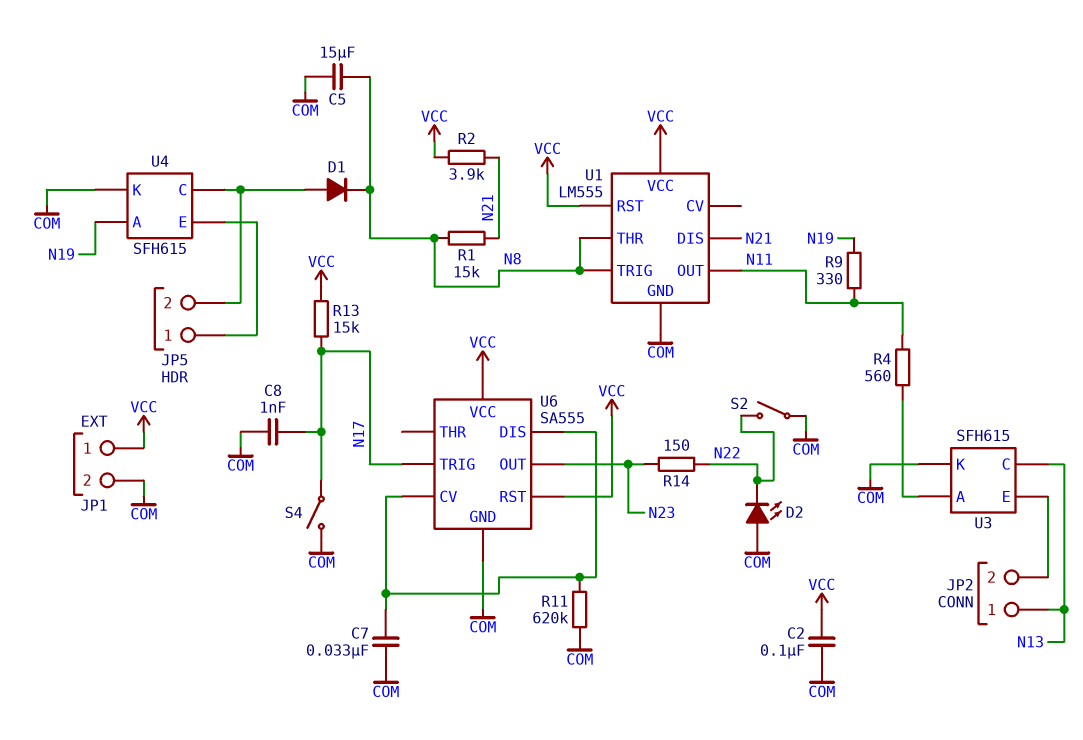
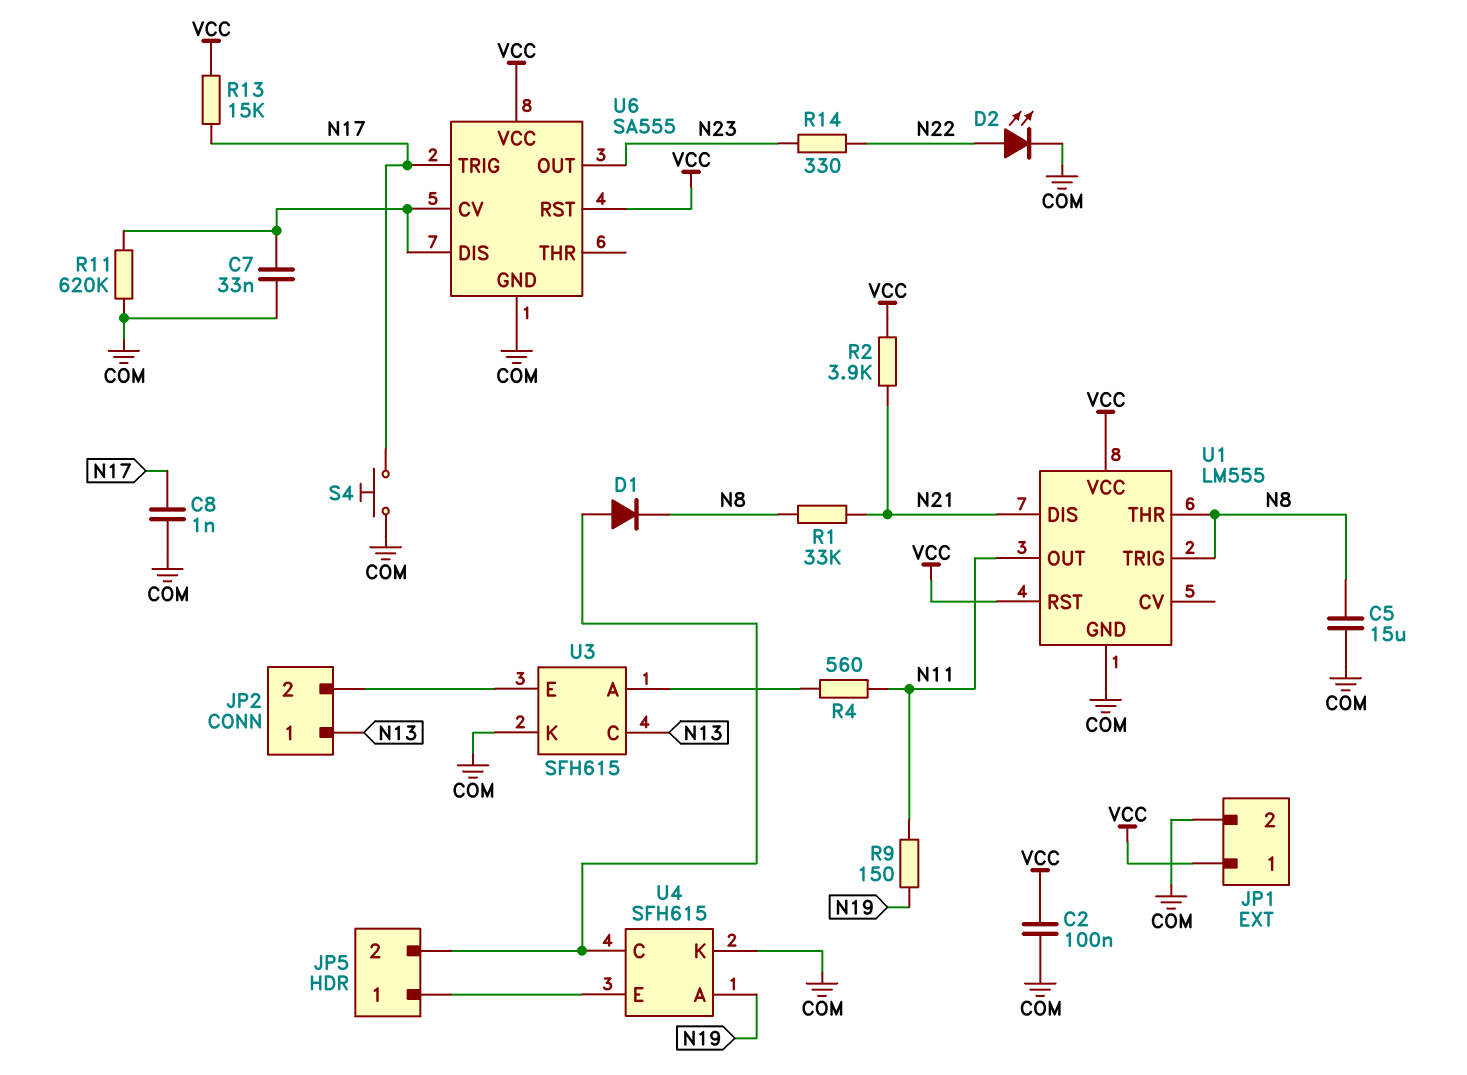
D2: LED (A COM, K N22) -> LED (A N22, K COM)
R1: 15k (N8, N21) -> 33k (N8, N21)
R9: 330 (N11, N19) -> 150 (N11, N19)
R14: 150 (N22, N23) -> 330 (N22, N23)
S2: switch (COM, N22) -> none
S4: switch (COM, N17) -> button (COM, N17)

